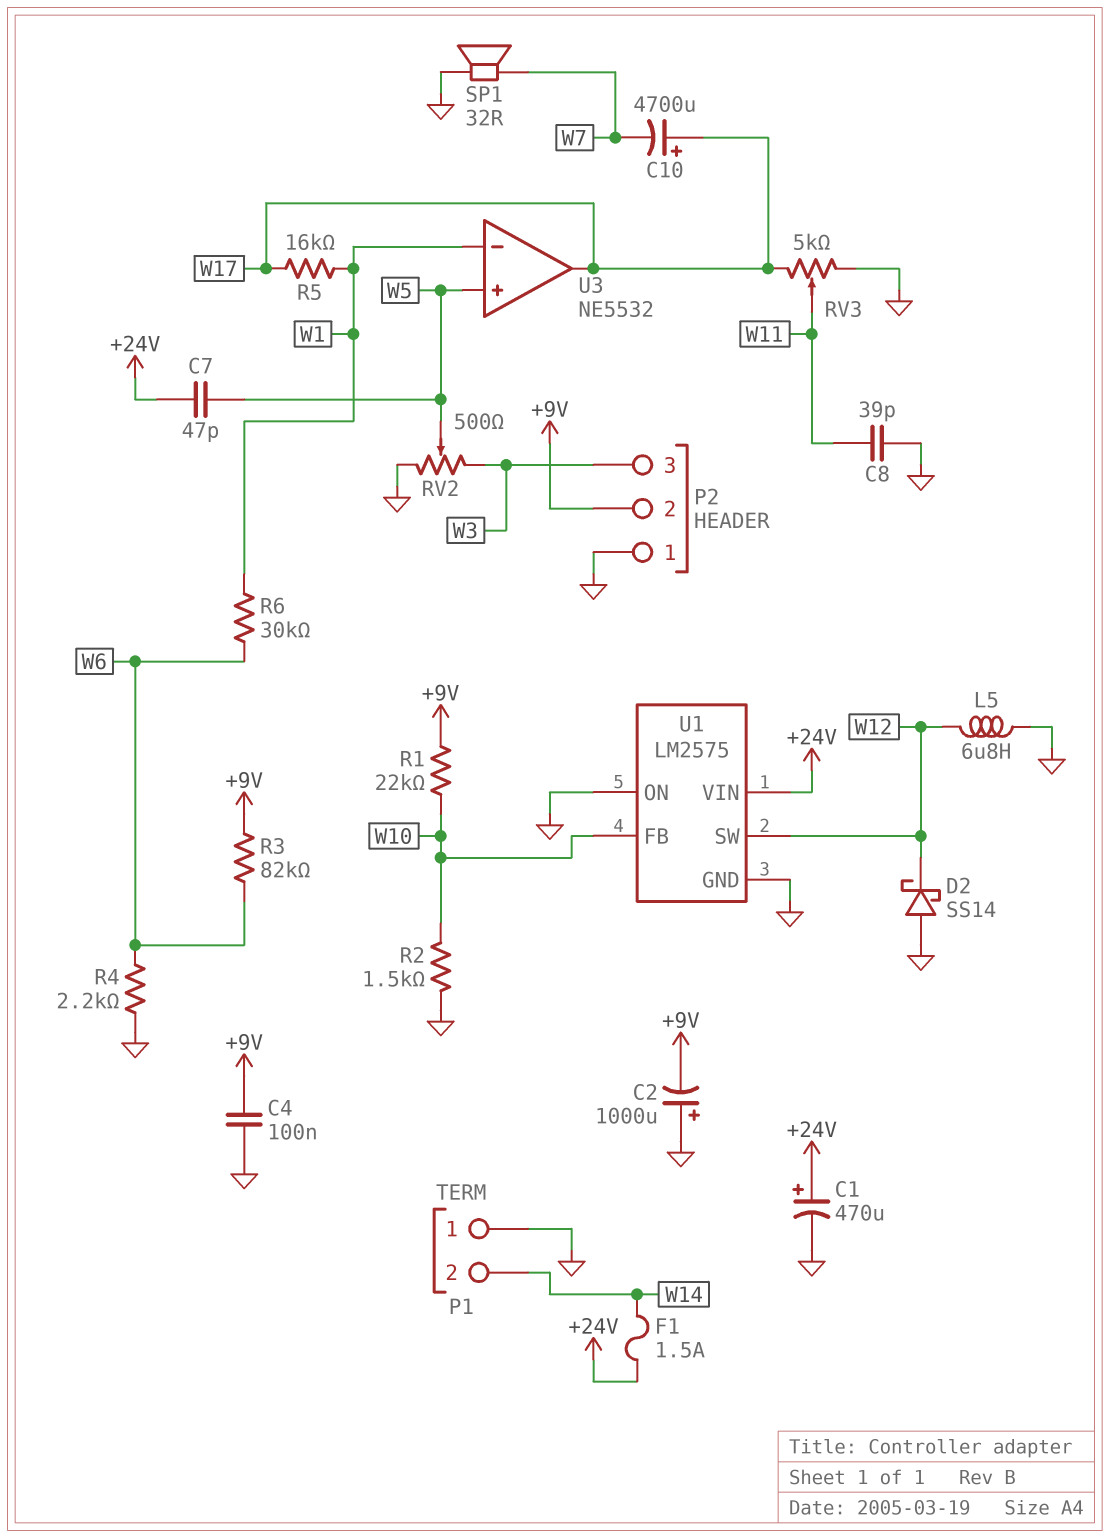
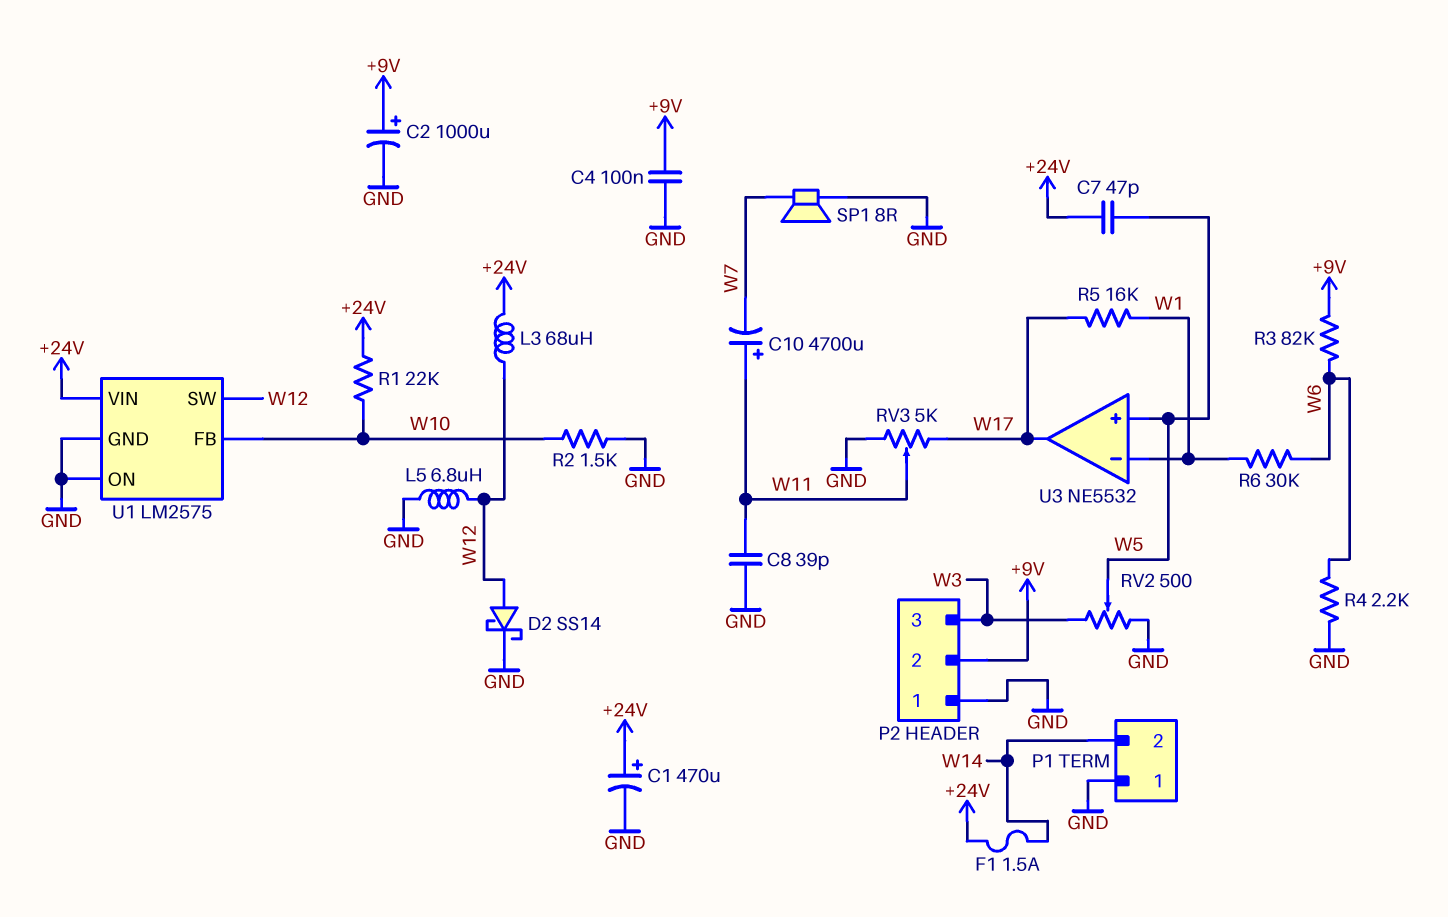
C2: 1000uF (plus GND, minus +9V) -> 1000uF (plus +9V, minus GND)
C10: 4700uF (plus W17, minus W7) -> 4700uF (plus W11, minus W7)
D2: schottky SS14 (A GND, K W12) -> schottky SS14 (A W12, K GND)
L3: none -> 68uH (+24V, W12)
R1: 22k (+9V, W10) -> 22k (+24V, W10)
SP1: speaker 32R (GND, W7) -> speaker 8R (GND, W7)

